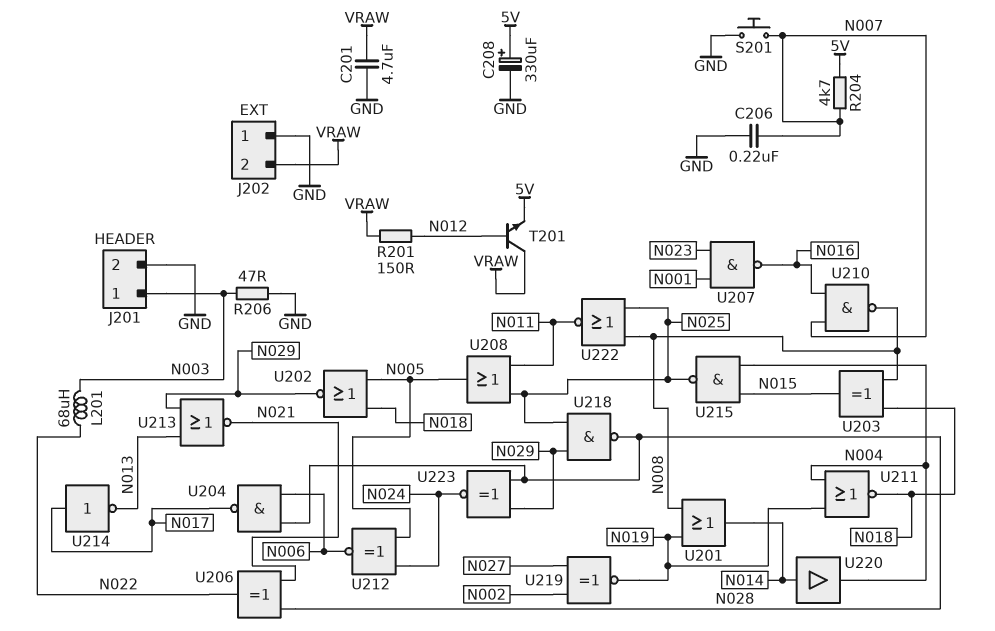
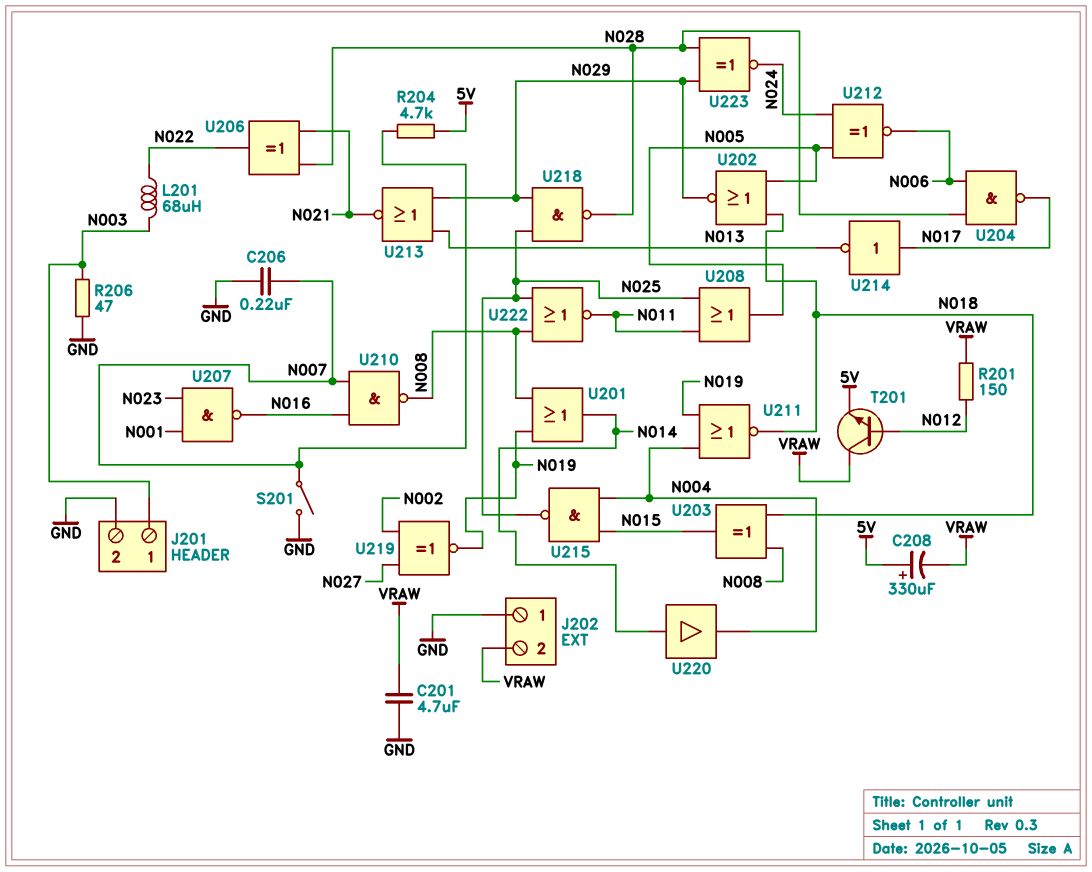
C208: 330uF (plus 5V, minus GND) -> 330uF (plus 5V, minus VRAW)
S201: button (GND, N007) -> switch (GND, N007)

